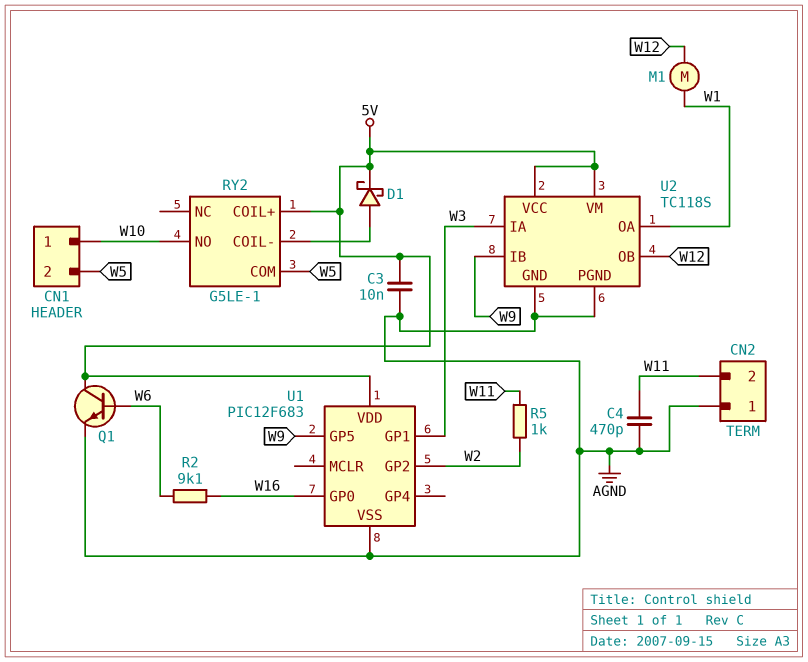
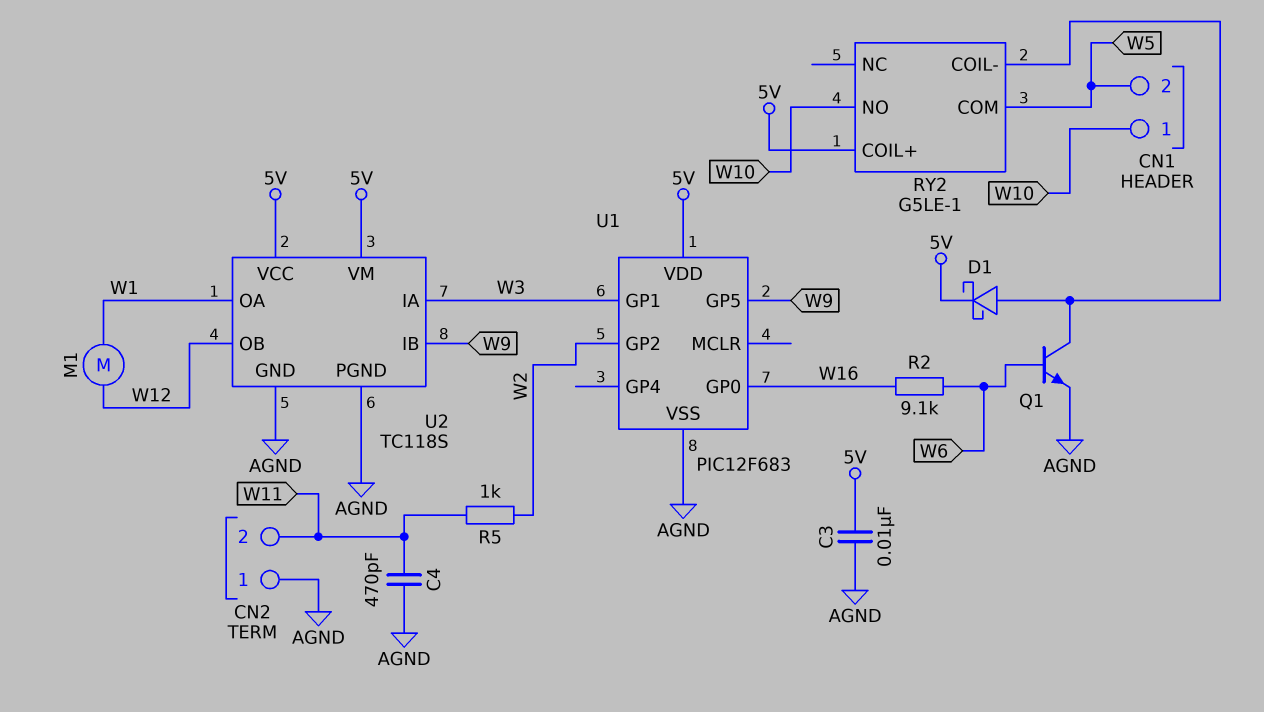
Q1: NPN (B W6, C 5V, E AGND) -> NPN (B W6, C RY2/COIL-, E AGND)

